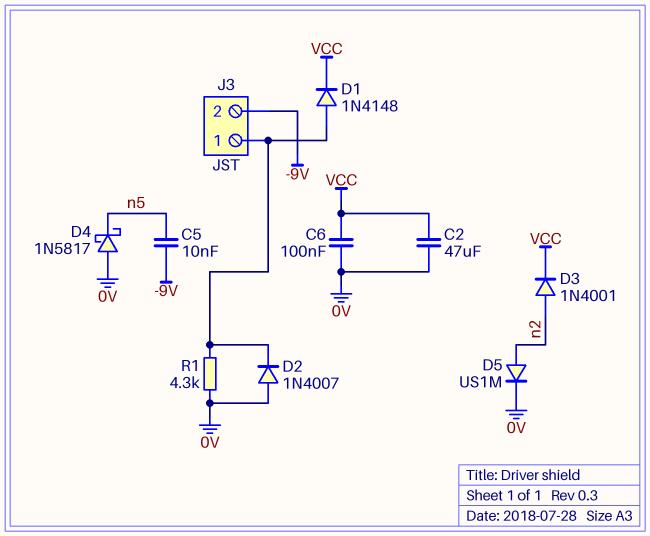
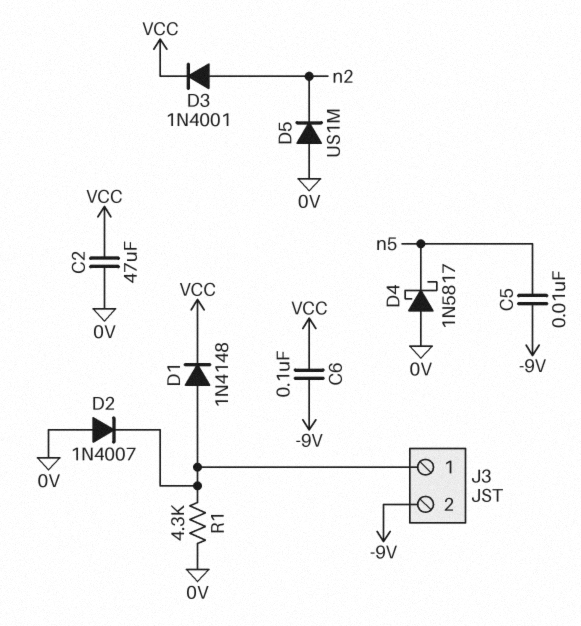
C6: 100nF (0V, VCC) -> 100nF (-9V, VCC)
D5: diode US1M (A n2, K 0V) -> diode US1M (A 0V, K n2)

